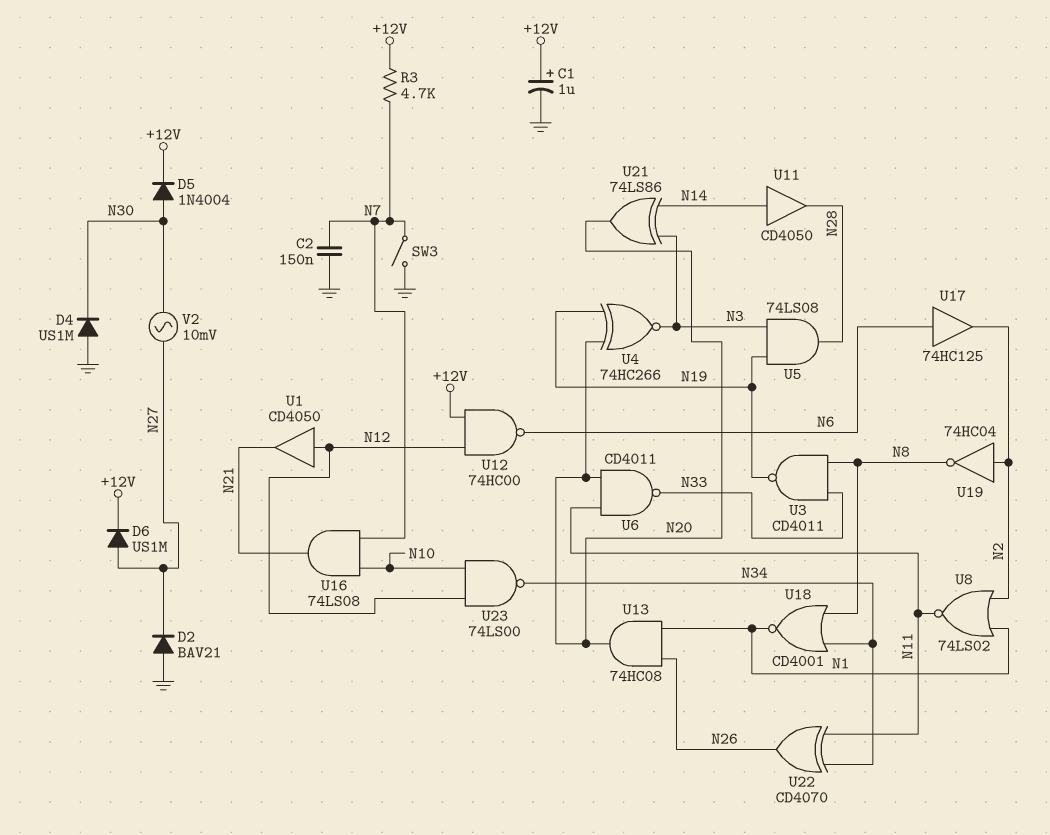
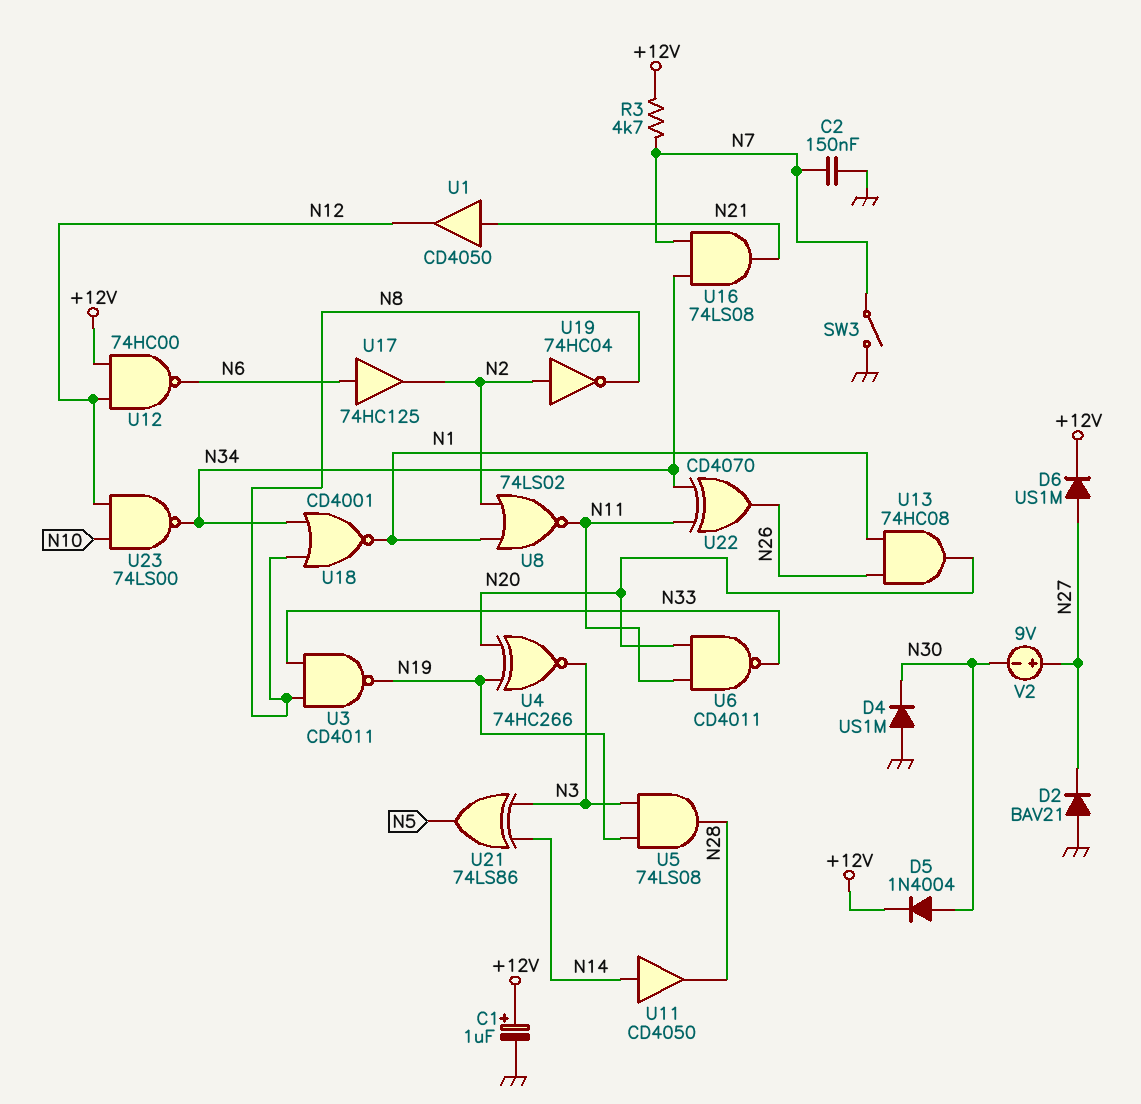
U1: buffer CD4050 (in N12, out N21) -> buffer CD4050 (in N21, out N12)
U16: AND 74LS08 (in N7, in N10, out N21) -> AND 74LS08 (in N7, in N34, out N21)
U21: XOR 74LS86 (in N3, in N14, out N20) -> XOR 74LS86 (in N3, in N14, out N5)
V2: AC 10mV (N27, N30) -> 9V (plus N27, minus N30)

